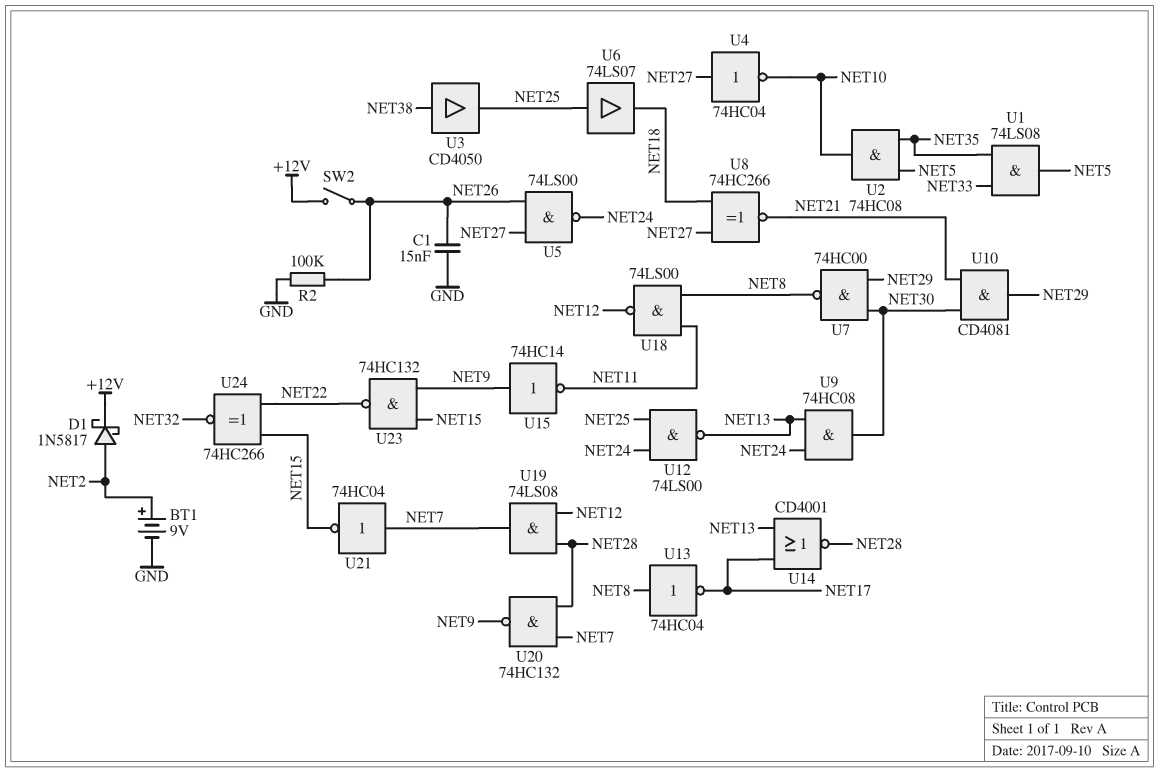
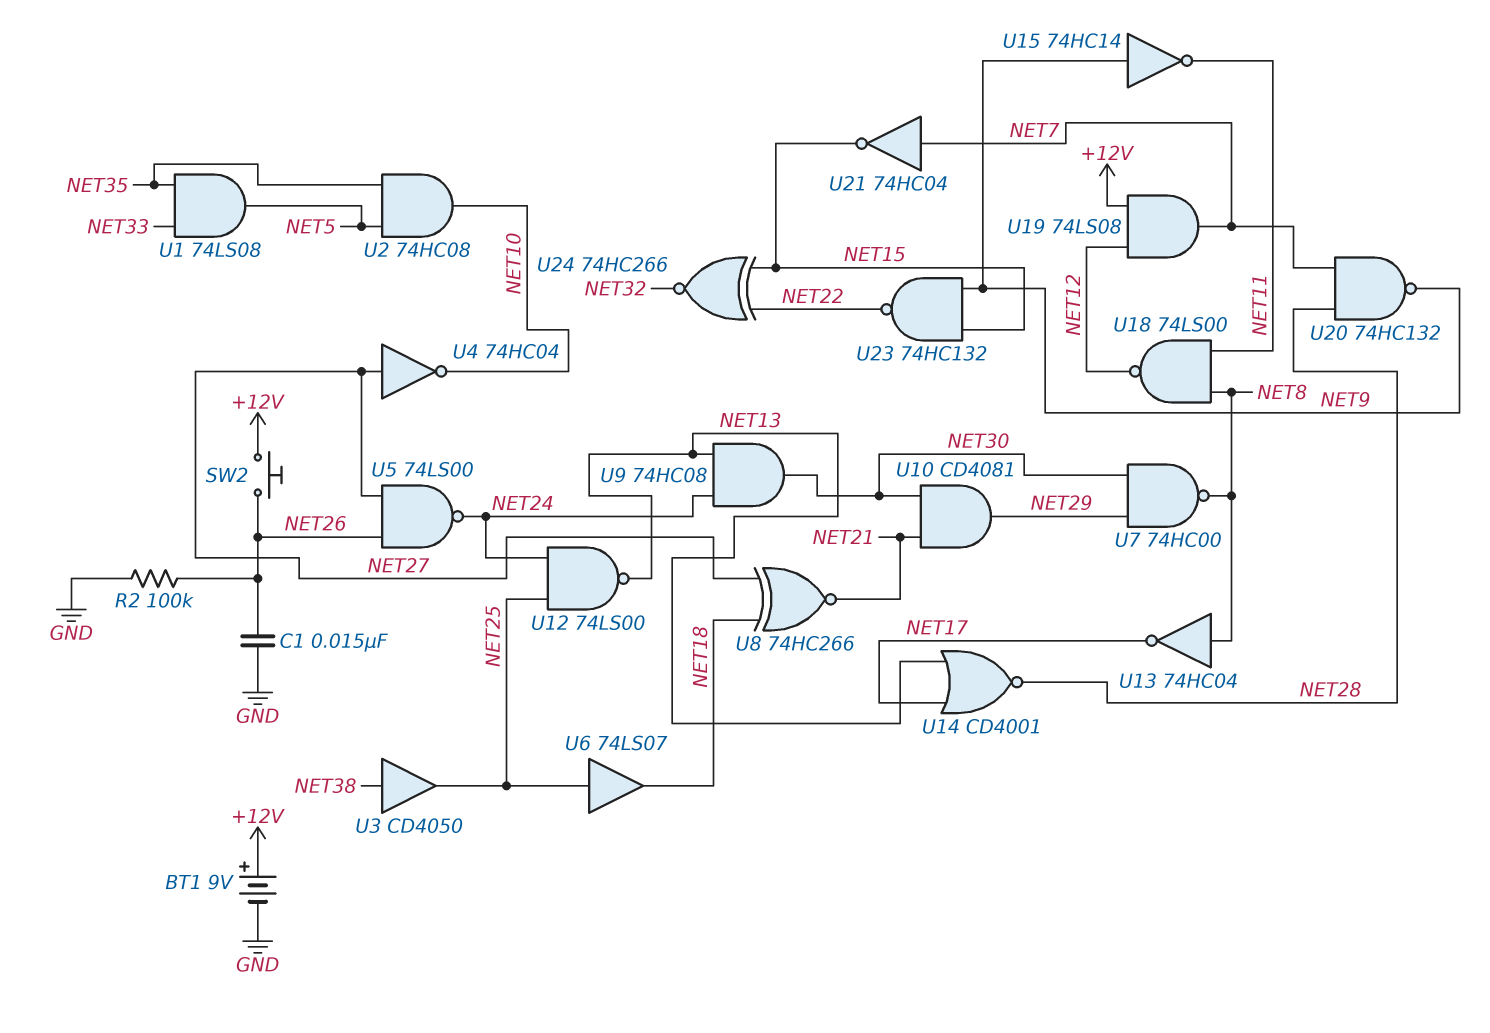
BT1: 9V (plus NET2, minus GND) -> 9V (plus +12V, minus GND)
D1: schottky 1N5817 (A NET2, K +12V) -> none
SW2: switch (+12V, NET26) -> button (+12V, NET26)
U19: AND 74LS08 (in NET12, in NET28, out NET7) -> AND 74LS08 (in +12V, in NET12, out NET7)

